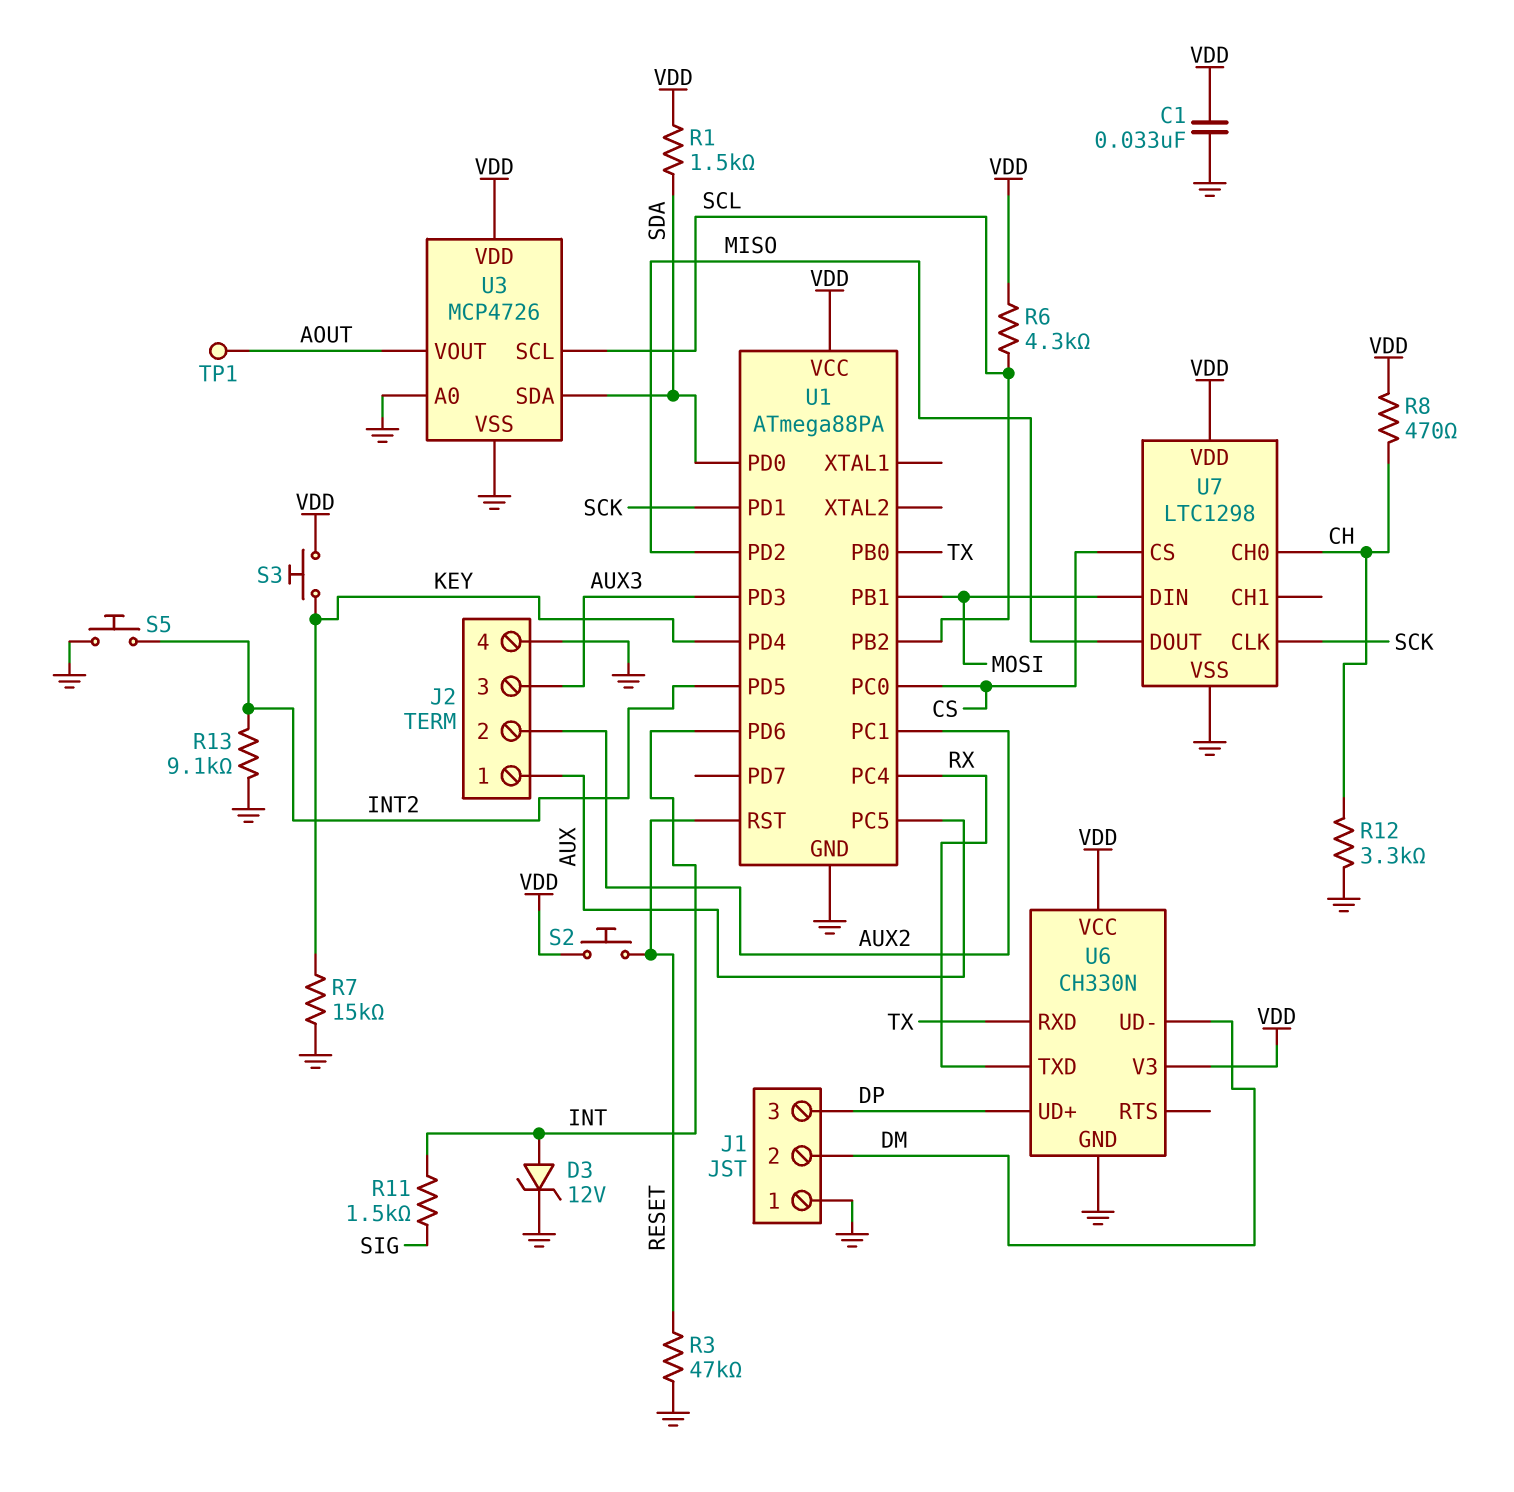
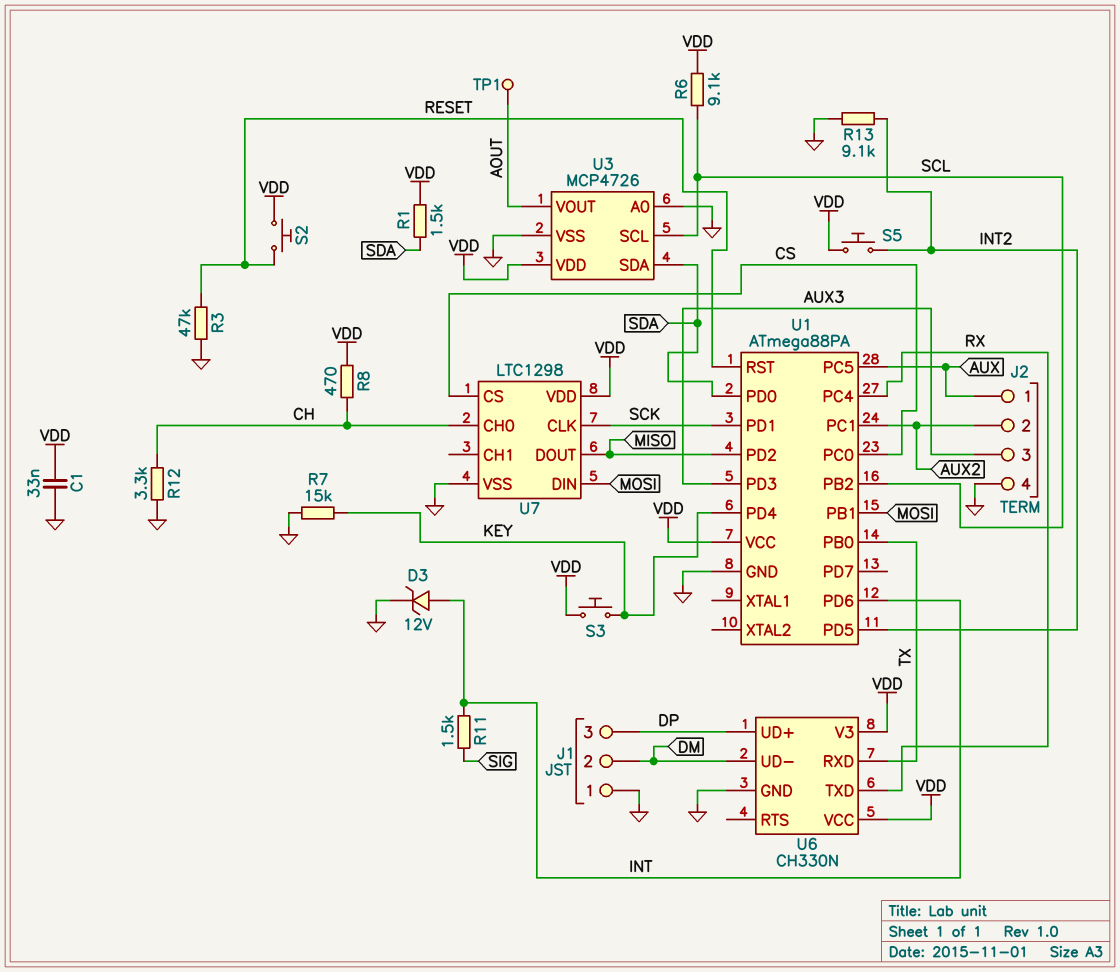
R6: 4.3k (SCL, VDD) -> 9.1k (SCL, VDD)
S5: button (GND, INT2) -> button (INT2, VDD)

